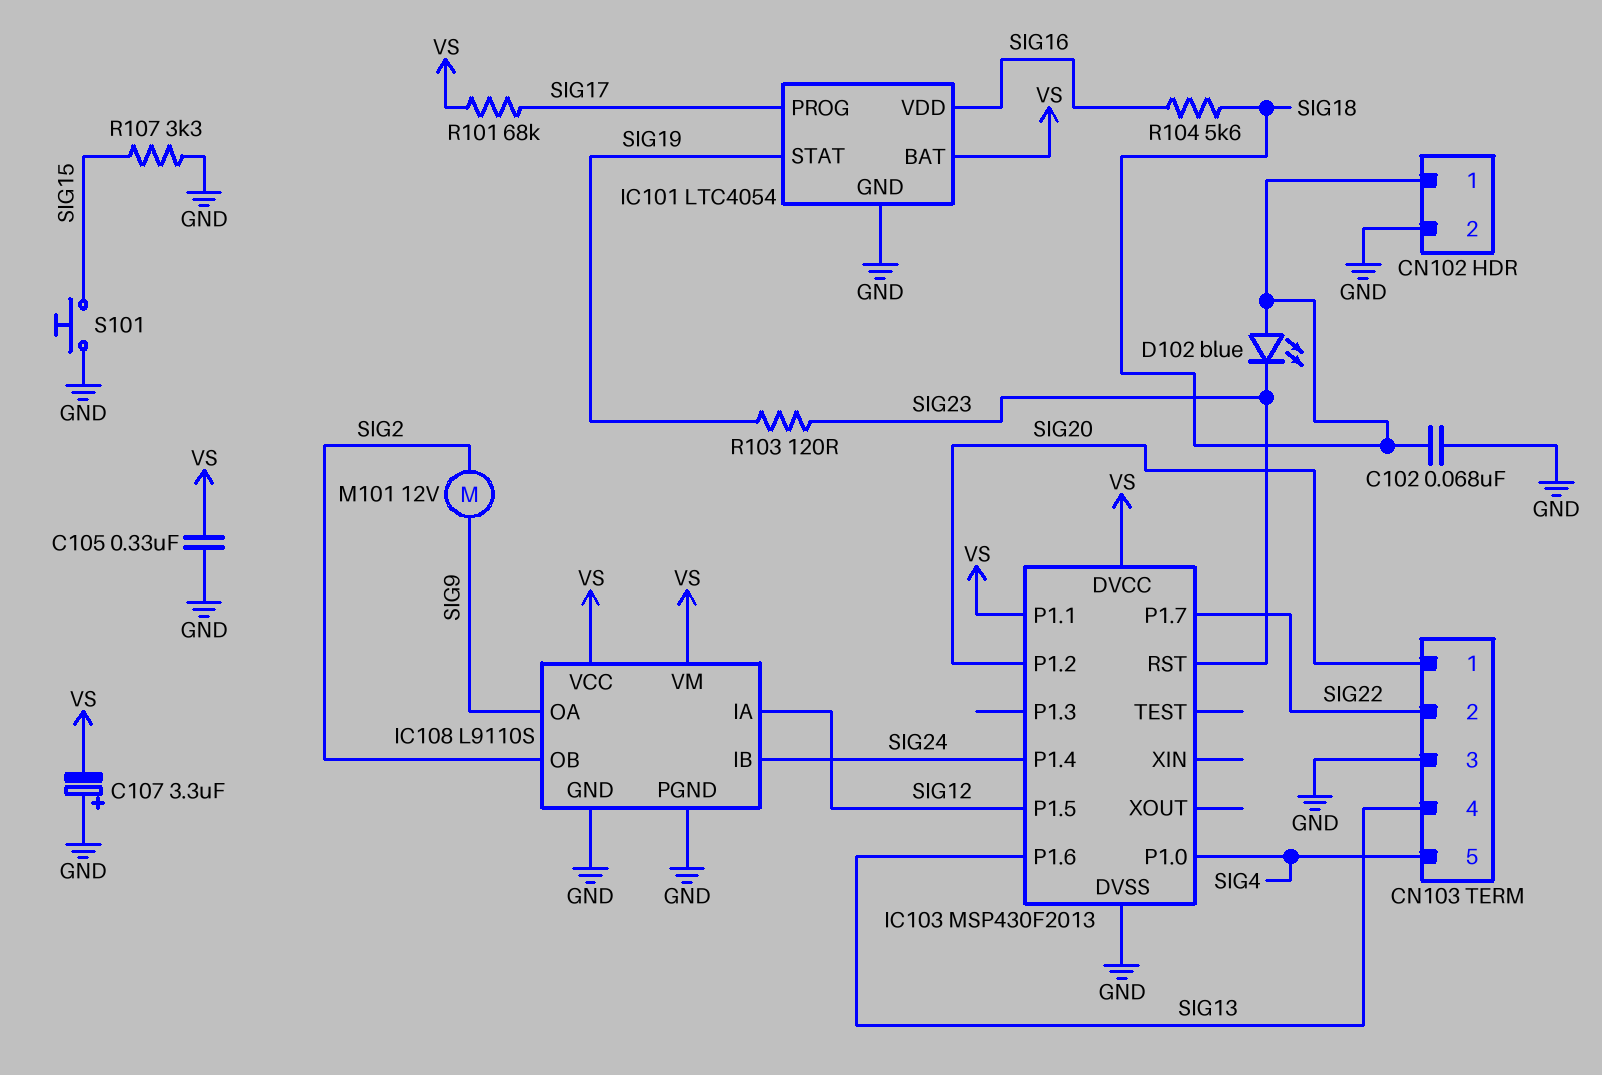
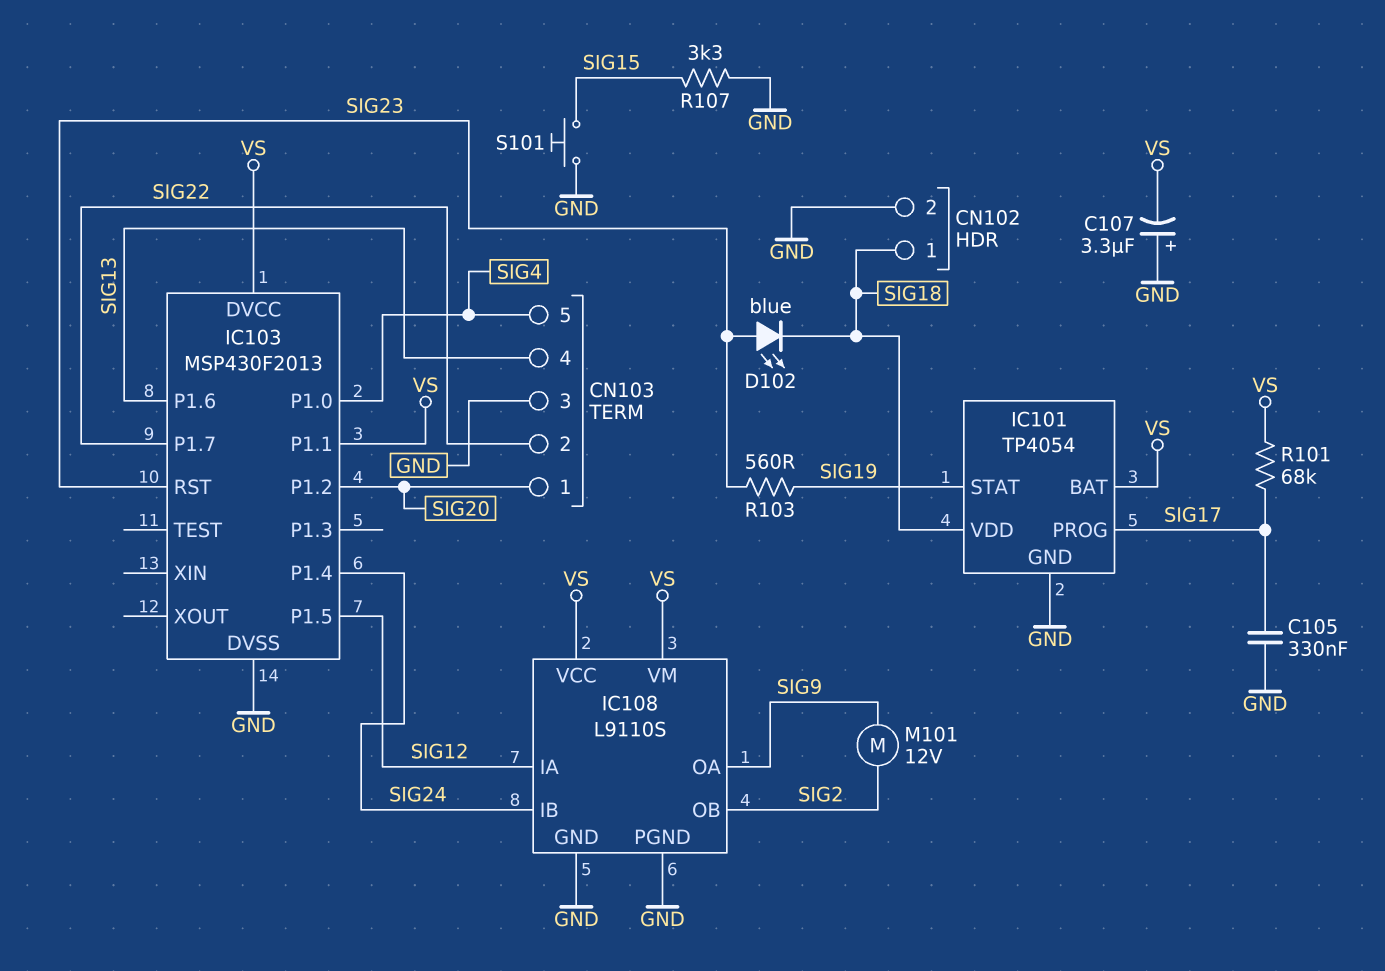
C102: 68nF (GND, SIG18) -> none
C105: 330nF (GND, VS) -> 330nF (GND, SIG17)
D102: LED blue (A SIG18, K SIG23) -> LED blue (A SIG23, K SIG18)
IC101: LTC4054 -> TP4054
IC101 pin VDD: SIG16 -> SIG18
R103: 120 (SIG19, SIG23) -> 560 (SIG19, SIG23)
R104: 5.6k (SIG16, SIG18) -> none

